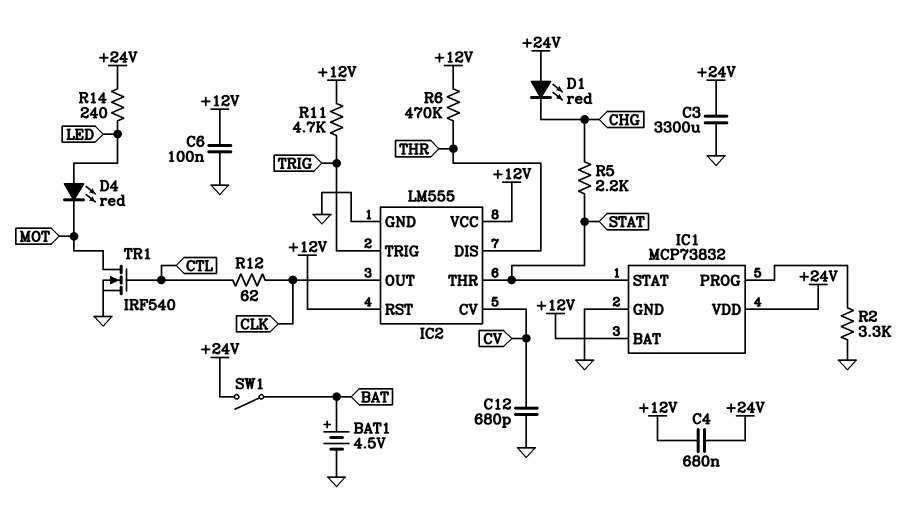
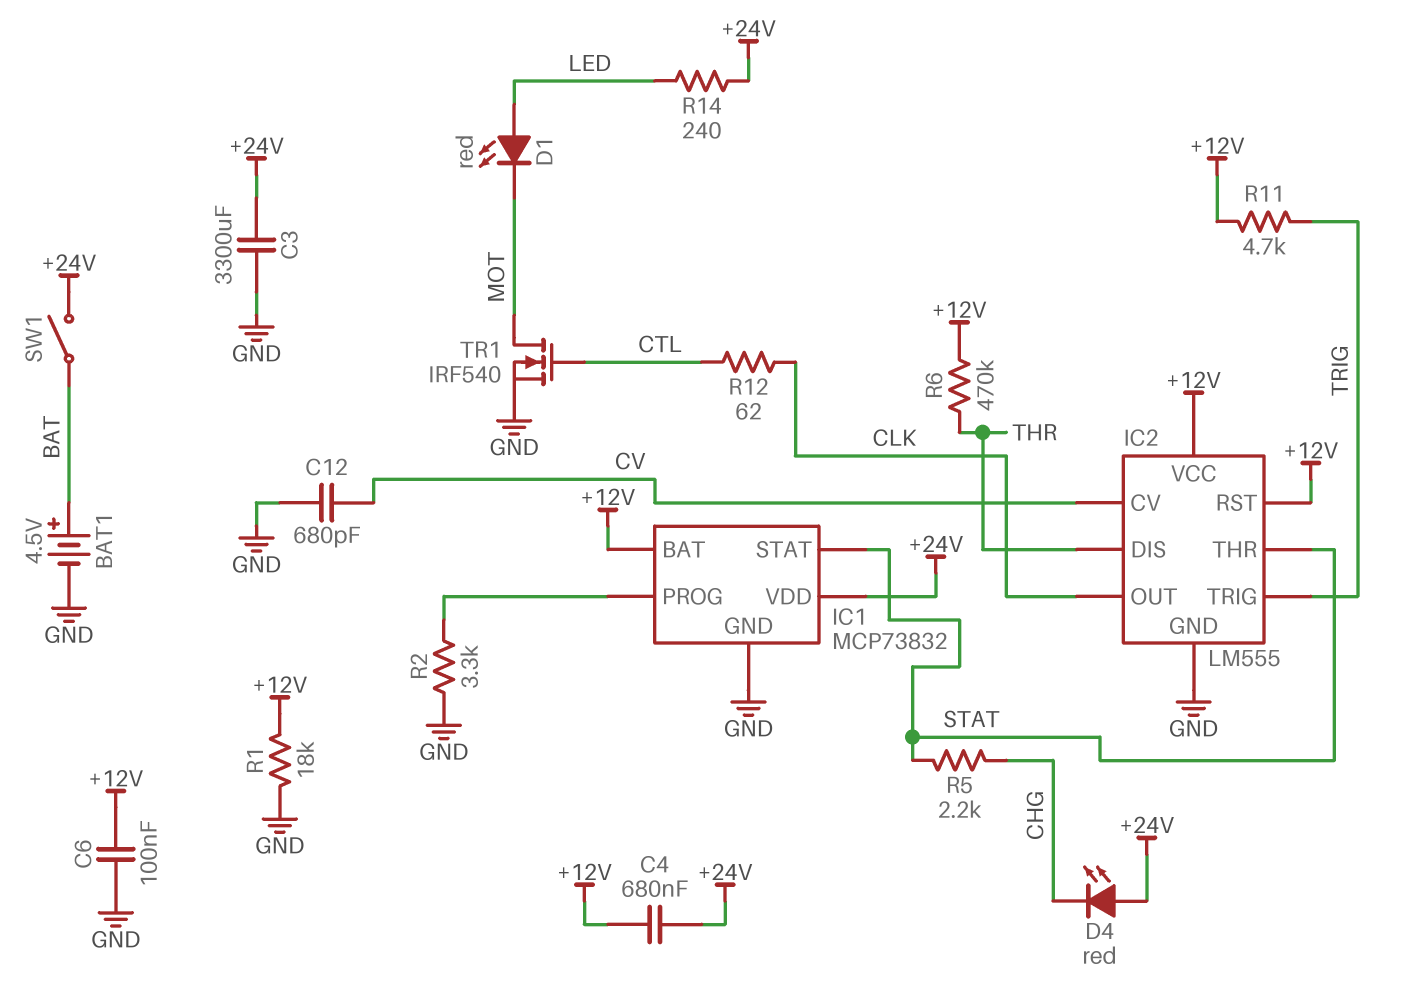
D1: LED red (A +24V, K CHG) -> LED red (A LED, K MOT)
D4: LED red (A LED, K MOT) -> LED red (A +24V, K CHG)
R1: none -> 18k (+12V, GND)

